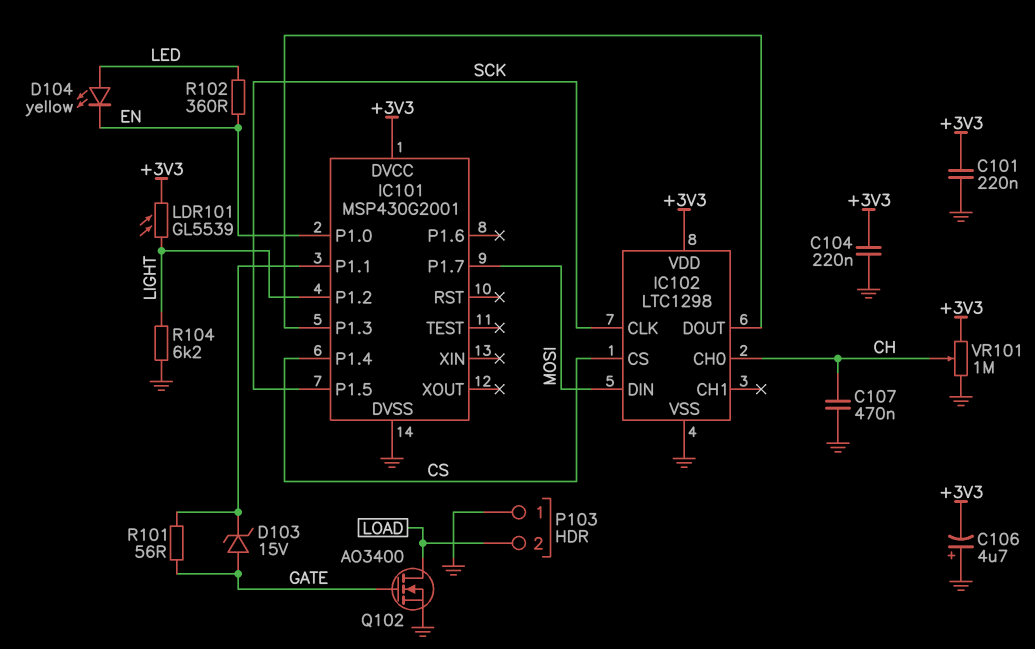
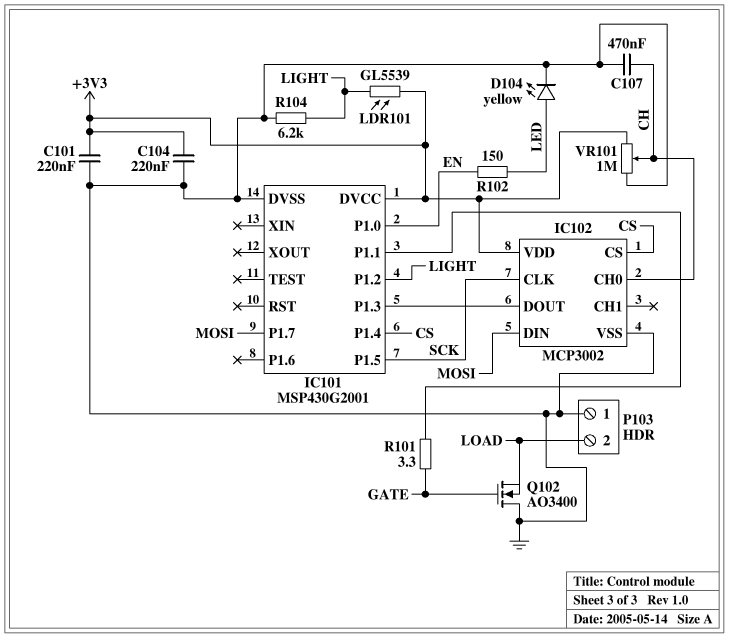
C106: 4.7uF (plus GND, minus +3V3) -> none
D103: zener 15V (A GATE, K IC101/P1.1) -> none
D104: LED yellow (A LED, K EN) -> LED yellow (A LED, K GND)
IC102: LTC1298 -> MCP3002
Q102: NMOS AO3400 (G GATE, D LOAD, S GND) -> NMOS AO3400 (G GATE, D GND, S LOAD)
R101: 56 (GATE, IC101/P1.1) -> 3.3 (GATE, IC101/P1.1)
R102: 360 (EN, LED) -> 150 (EN, LED)

